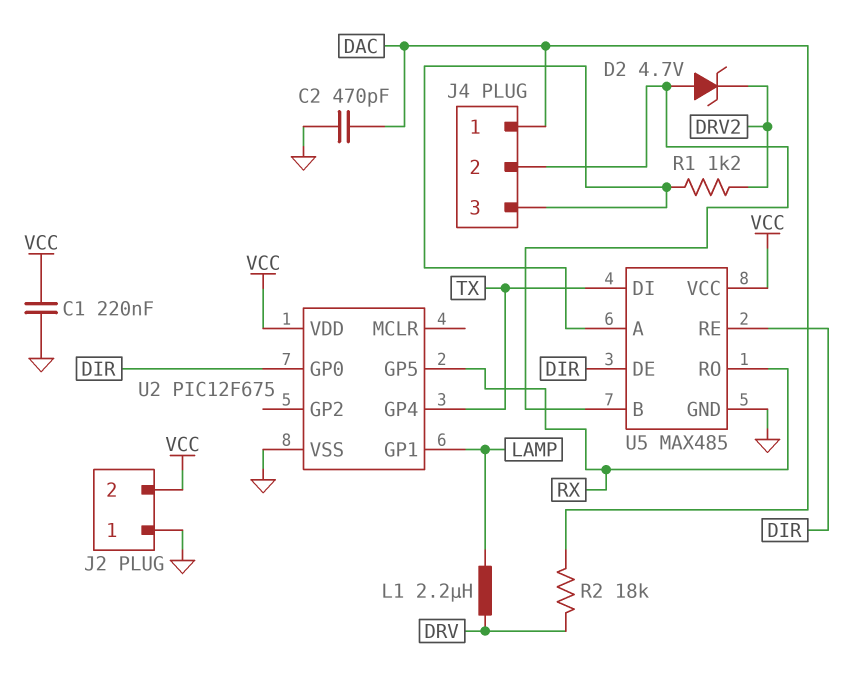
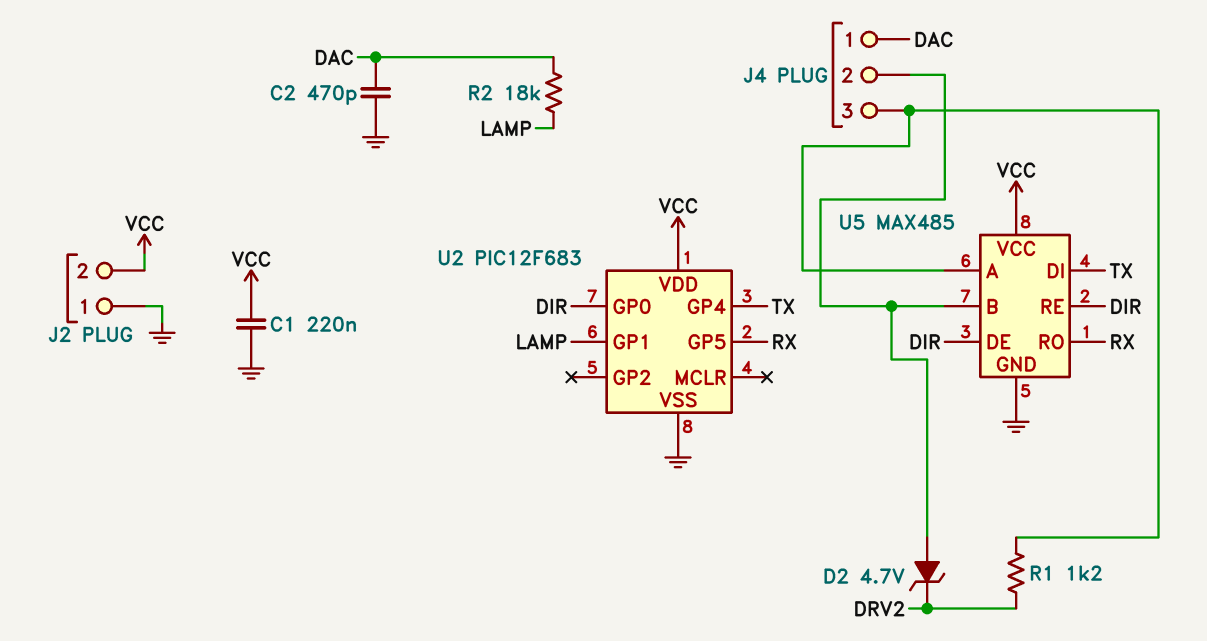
L1: 2.2uH (DRV, LAMP) -> none
R2: 18k (DAC, DRV) -> 18k (DAC, LAMP)
U2: PIC12F675 -> PIC12F683

